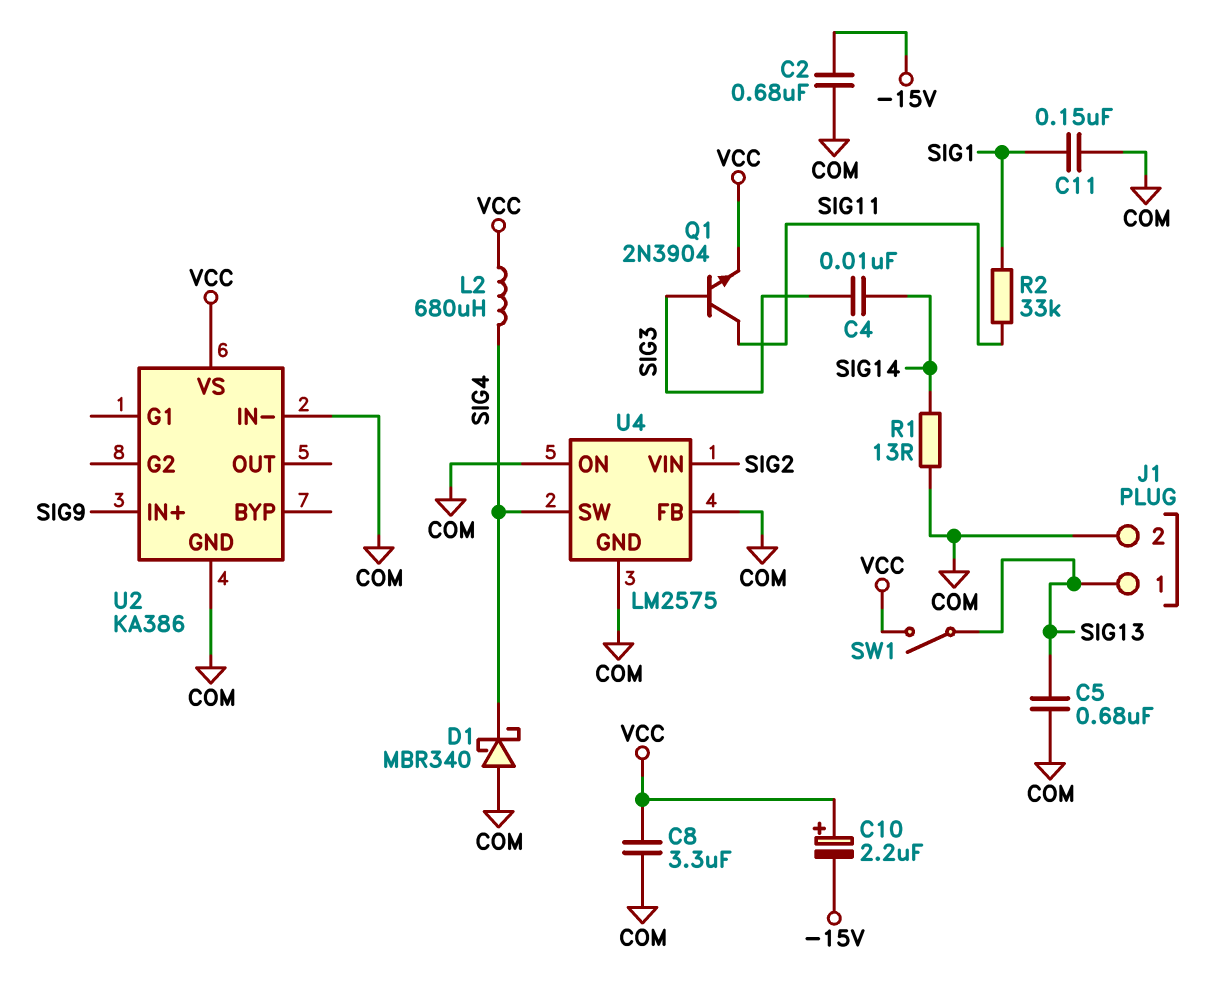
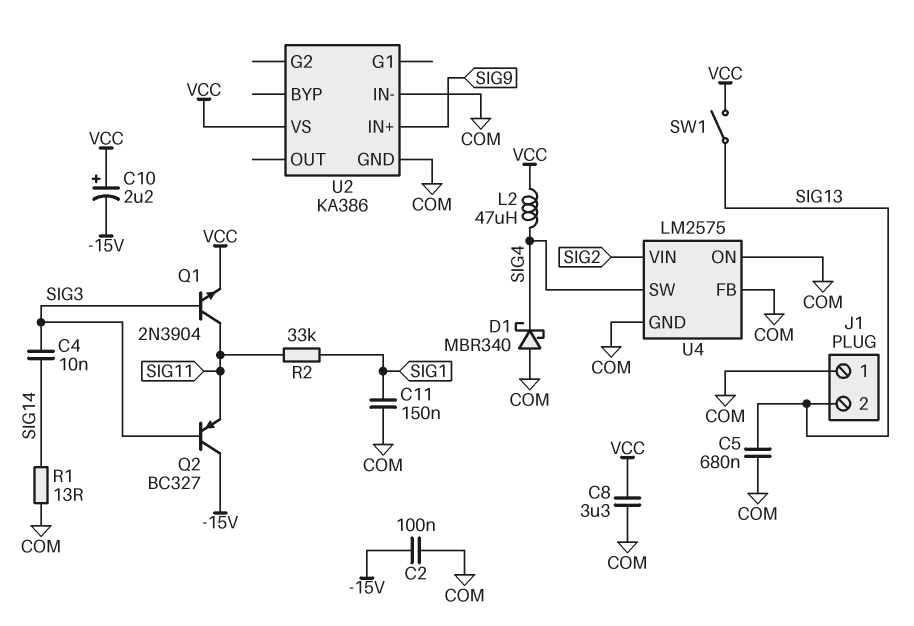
C2: 680nF (-15V, COM) -> 100nF (-15V, COM)
J1 pin 1: SIG13 -> COM
J1 pin 2: COM -> SIG13
L2: 680uH (SIG4, VCC) -> 47uH (SIG4, VCC)
Q2: none -> PNP BC327 (B SIG3, C -15V, E SIG11)

